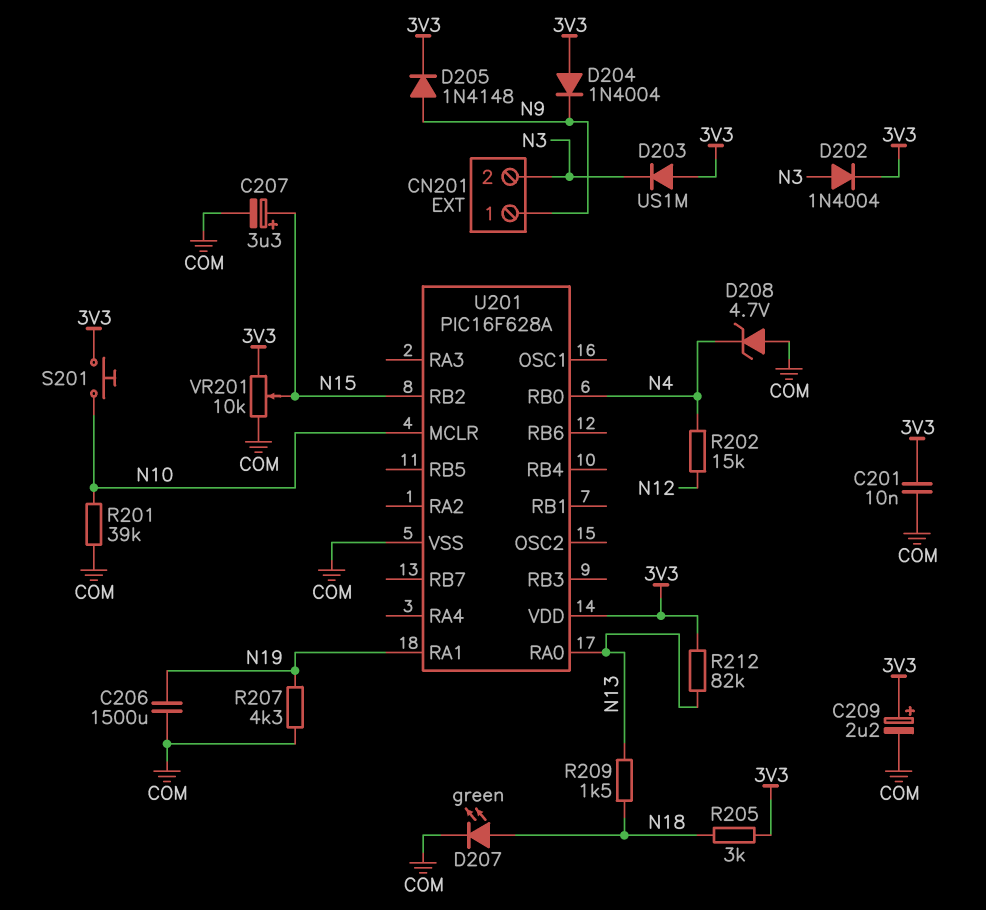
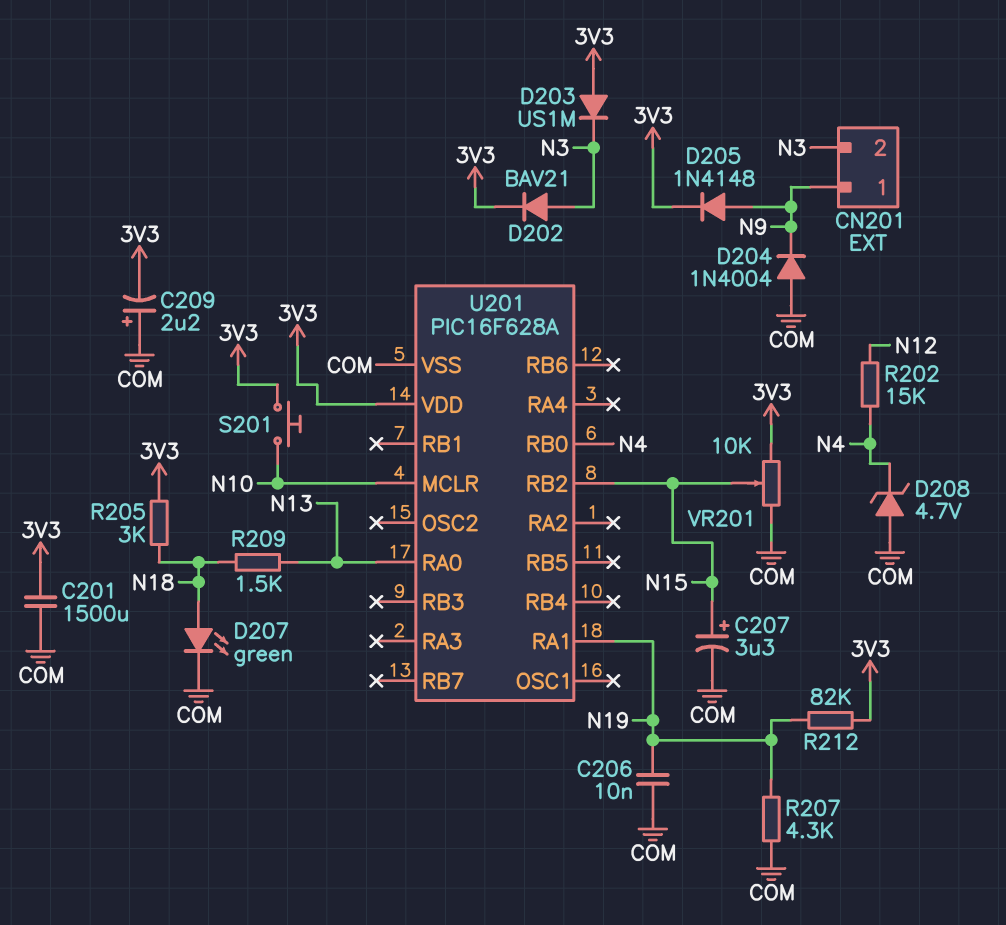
C201: 10nF (3V3, COM) -> 1500uF (3V3, COM)
C206: 1500uF (COM, N19) -> 10nF (COM, N19)
C209: 2.2uF (plus 3V3, minus COM) -> 2.2uF (plus COM, minus 3V3)
D202: diode 1N4004 (A N3, K 3V3) -> diode BAV21 (A N3, K 3V3)
D204: diode 1N4004 (A 3V3, K N9) -> diode 1N4004 (A COM, K N9)
R201: 39k (COM, N10) -> none
R212: 82k (3V3, N13) -> 82k (3V3, N19)

